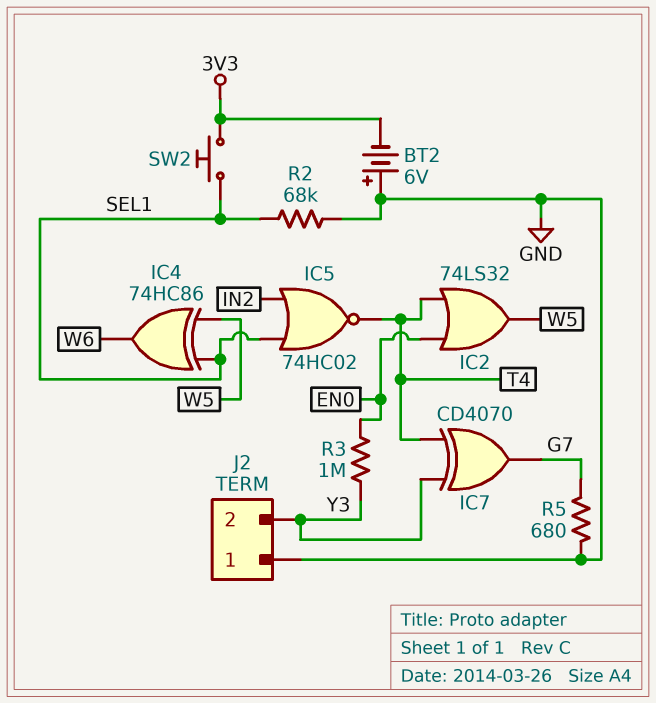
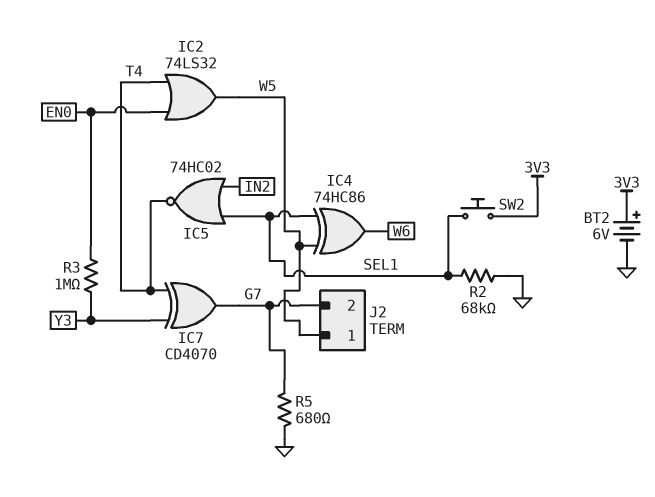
BT2: 6V (plus GND, minus 3V3) -> 6V (plus 3V3, minus GND)
J2 pin 1: GND -> W5
J2 pin 2: Y3 -> G7

